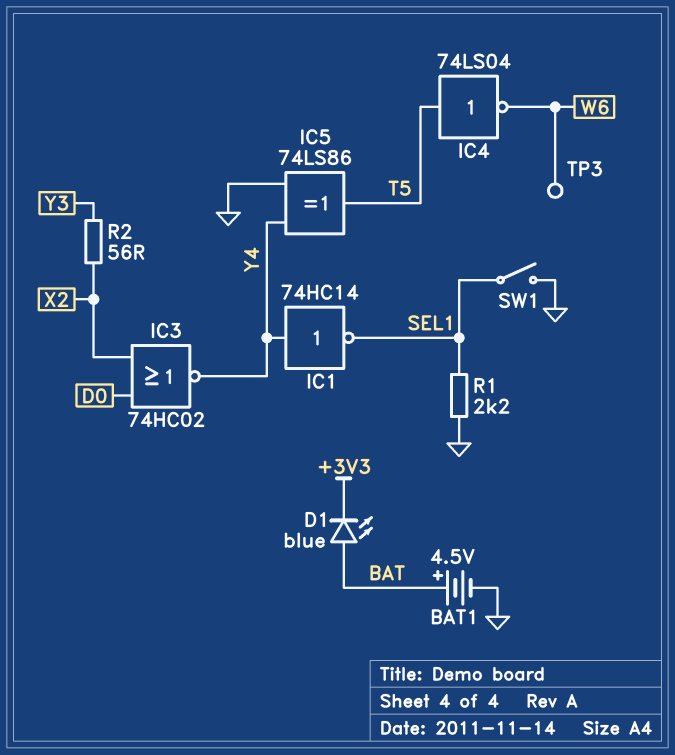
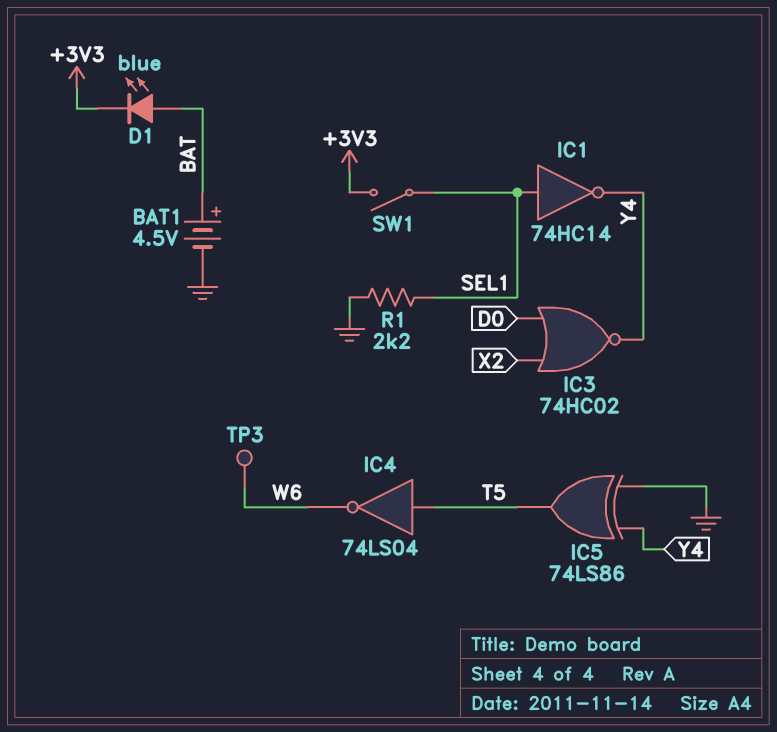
IC1: NOT 74HC14 (in Y4, out SEL1) -> NOT 74HC14 (in SEL1, out Y4)
R2: 56 (X2, Y3) -> none
SW1: switch (GND, SEL1) -> switch (+3V3, SEL1)

